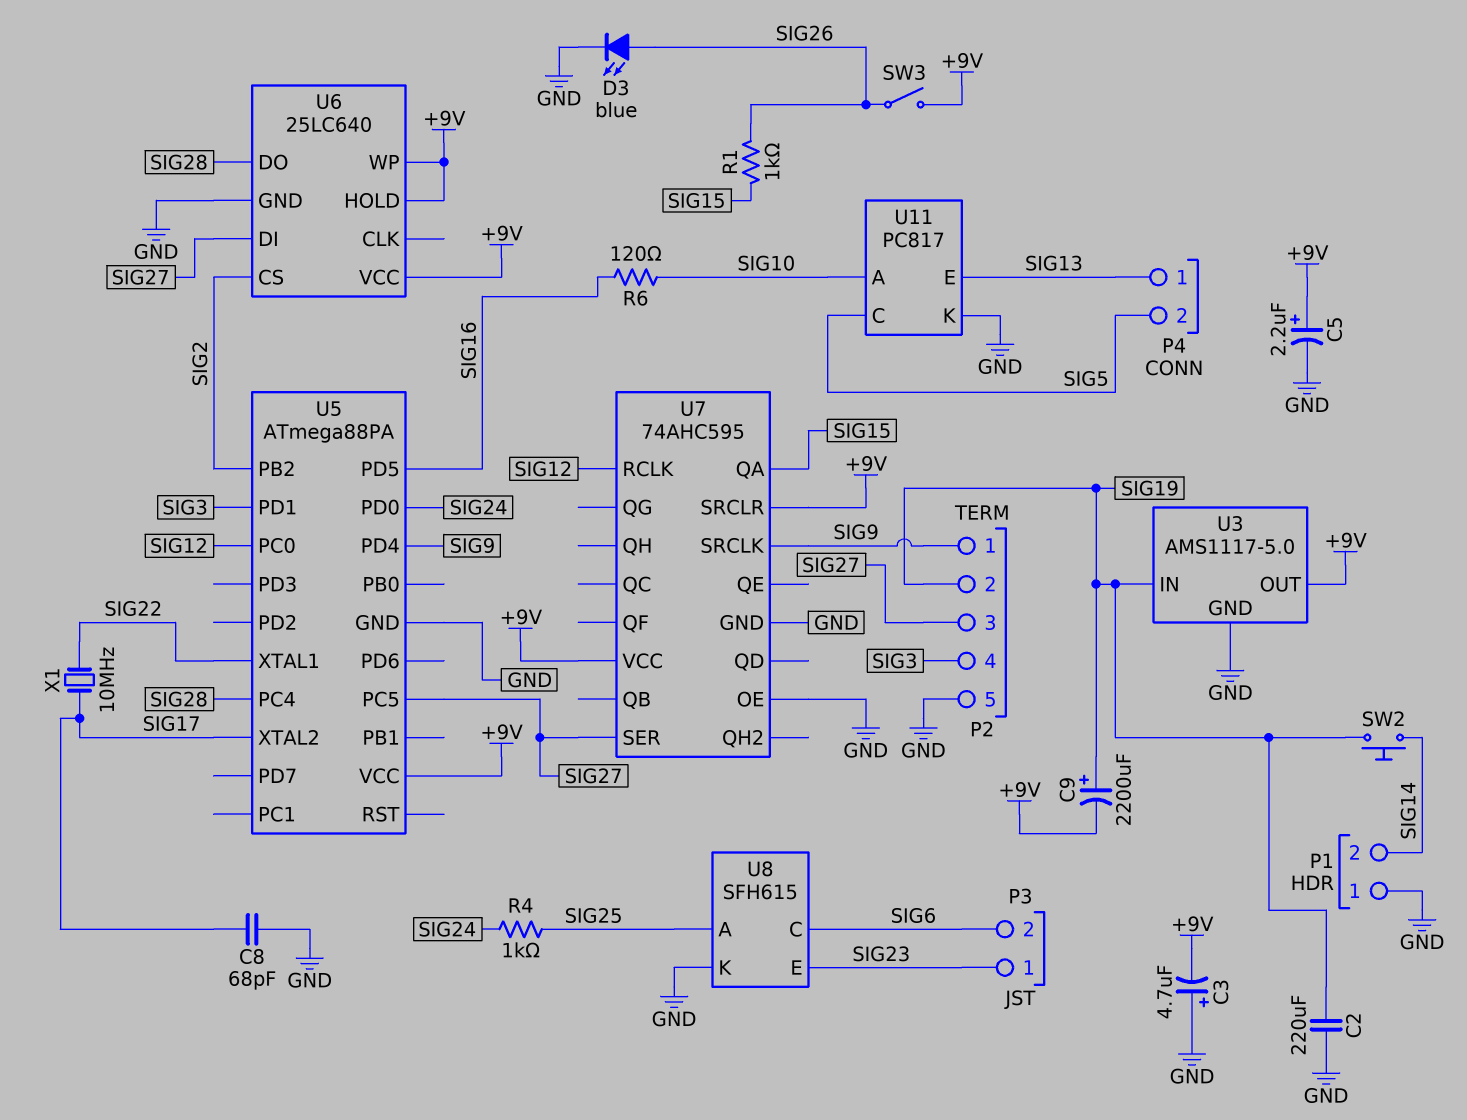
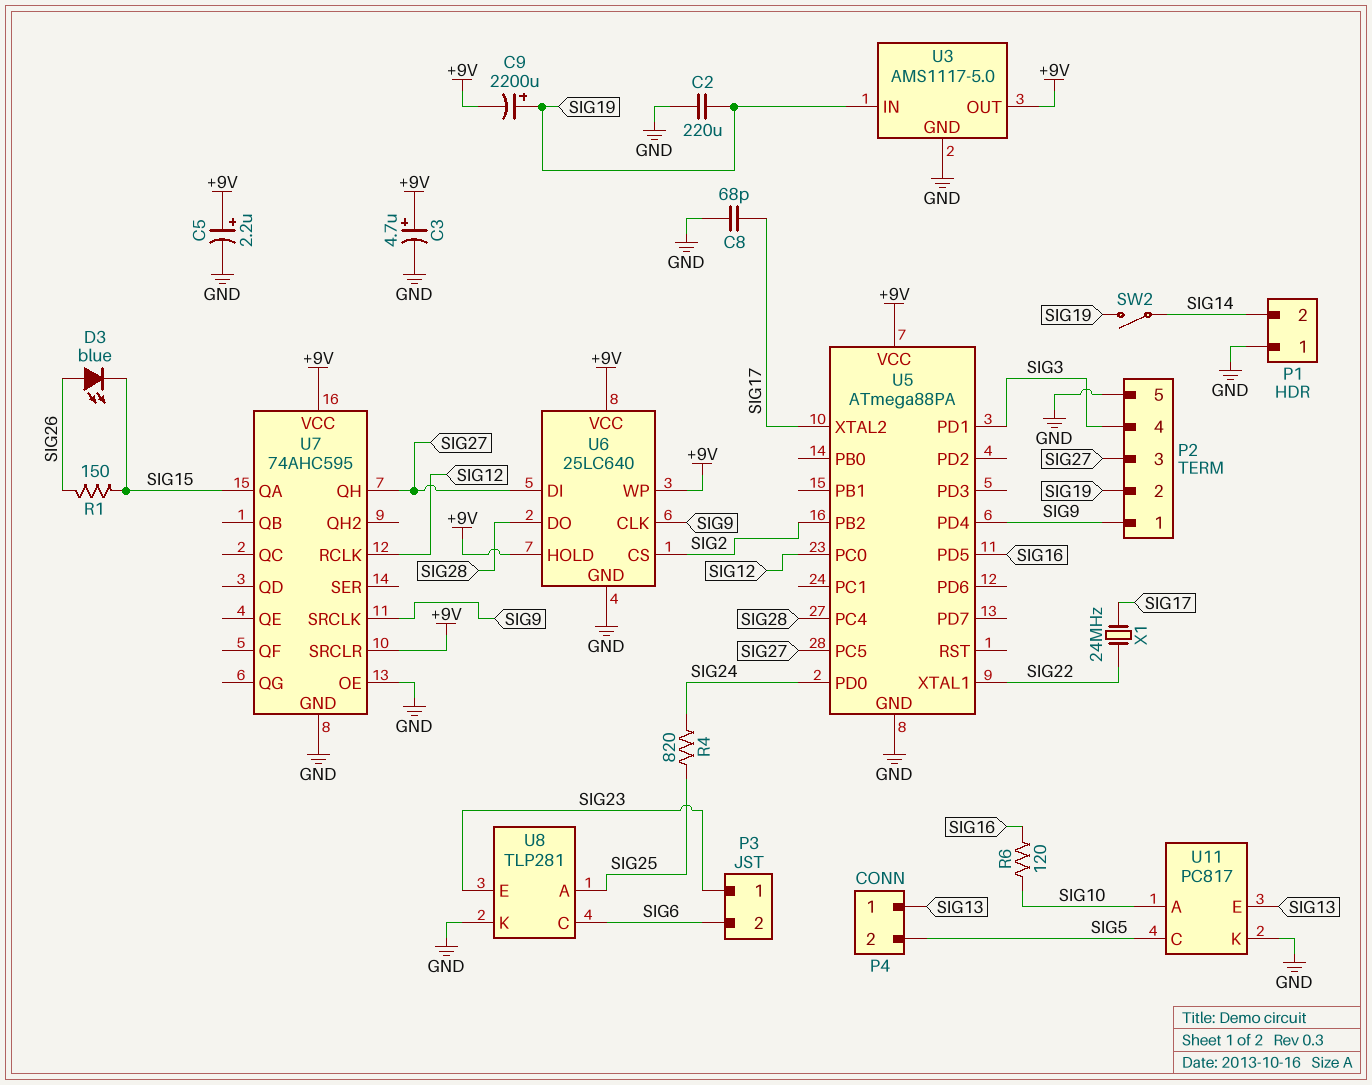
C3: 4.7uF (plus GND, minus +9V) -> 4.7uF (plus +9V, minus GND)
D3: LED blue (A SIG26, K GND) -> LED blue (A SIG26, K SIG15)
R1: 1k (SIG15, SIG26) -> 150 (SIG15, SIG26)
R4: 1k (SIG24, SIG25) -> 820 (SIG24, SIG25)
SW2: button (SIG14, SIG19) -> switch (SIG14, SIG19)
SW3: switch (+9V, SIG26) -> none
U6 pin CLK: none -> SIG9
U7 pin QH: none -> SIG27
U7 pin SER: SIG27 -> none
U8: SFH615 -> TLP281
X1: 10MHz (SIG17, SIG22) -> 24MHz (SIG17, SIG22)

